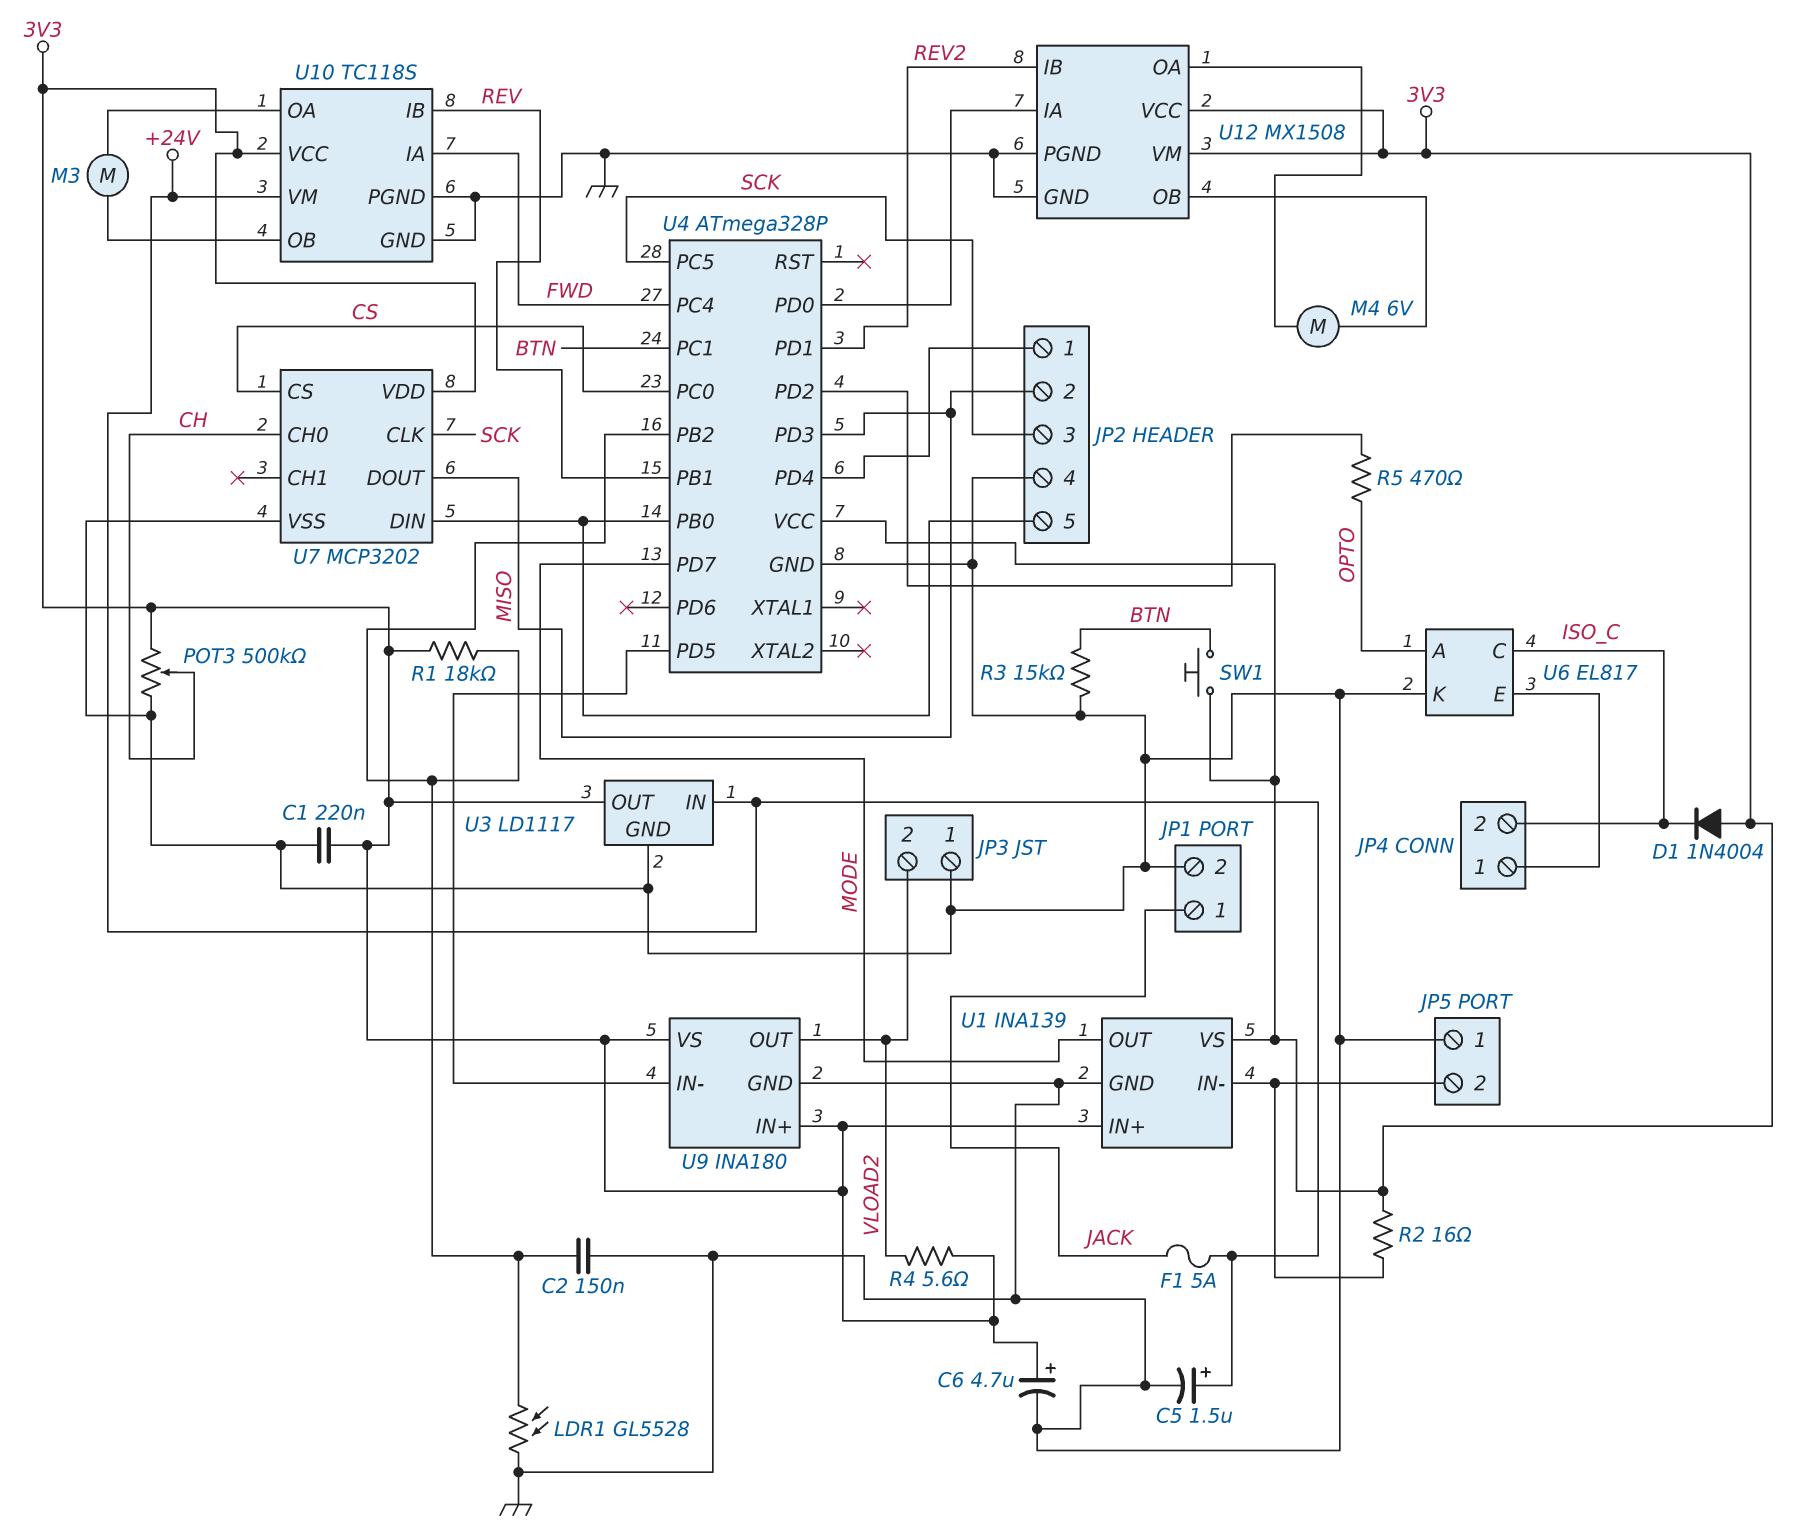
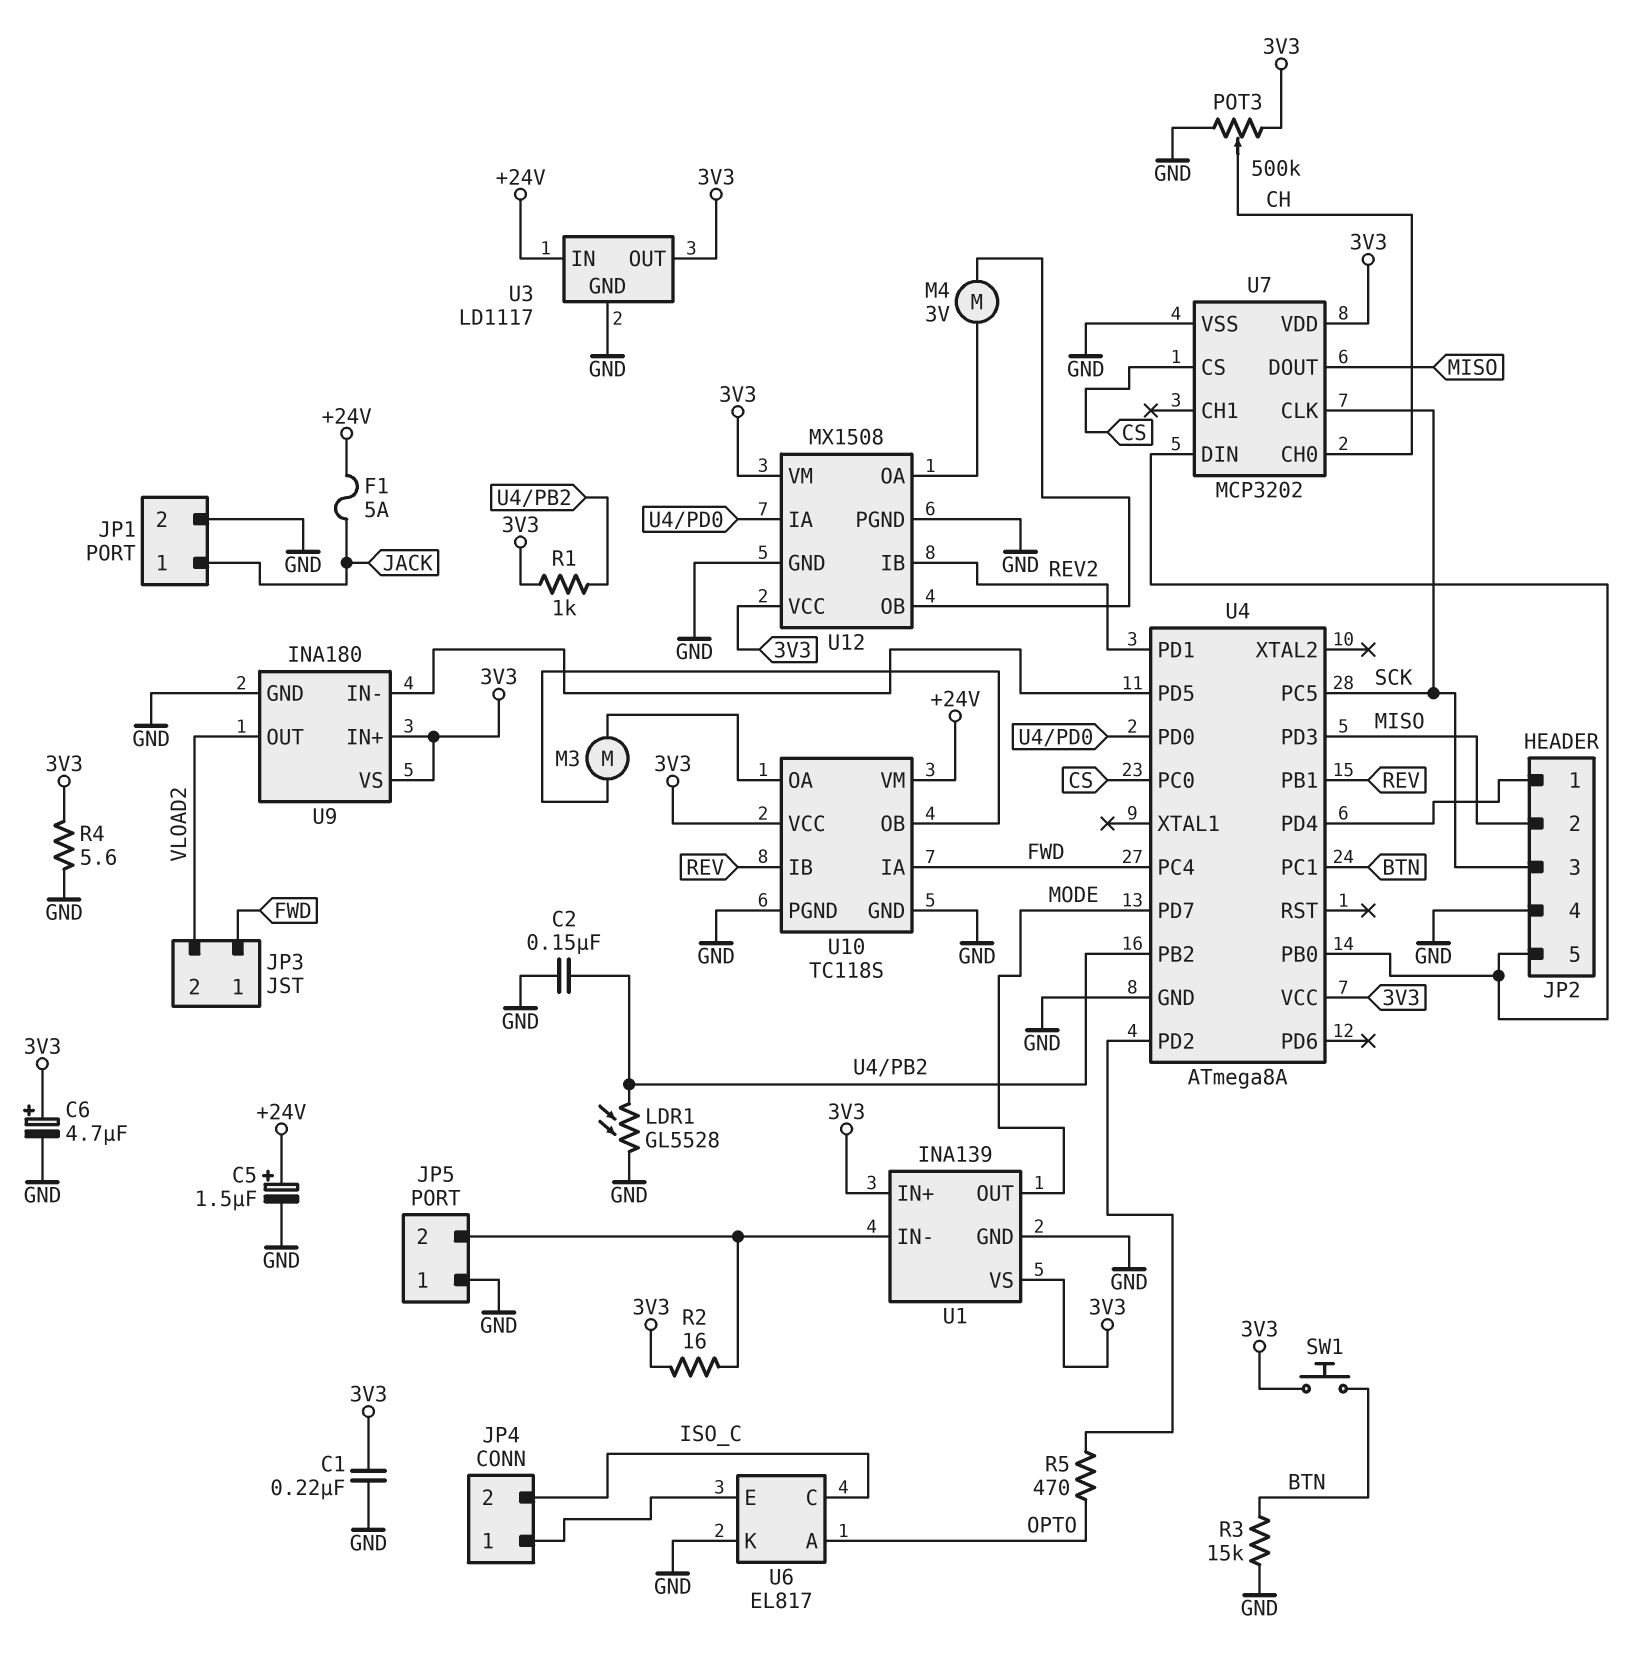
D1: diode 1N4004 (A 3V3, K ISO_C) -> none
JP3 pin 1: GND -> FWD
M4: motor 6V (U12/OA, U12/OB) -> motor 3V (U12/OA, U12/OB)
R1: 18k (3V3, U4/PB2) -> 1k (3V3, U4/PB2)
R4: 5.6 (3V3, VLOAD2) -> 5.6 (3V3, GND)
U4: ATmega328P -> ATmega8A

